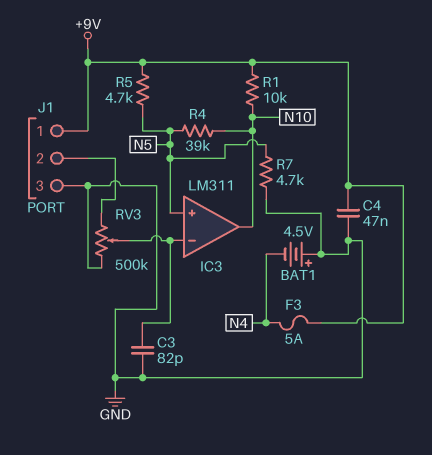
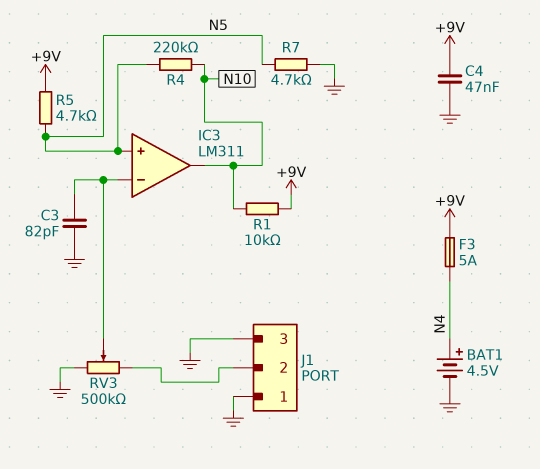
BAT1: 4.5V (plus GND, minus N4) -> 4.5V (plus N4, minus GND)
J1 pin 1: +9V -> GND
R4: 39k (N5, N10) -> 220k (N5, N10)

